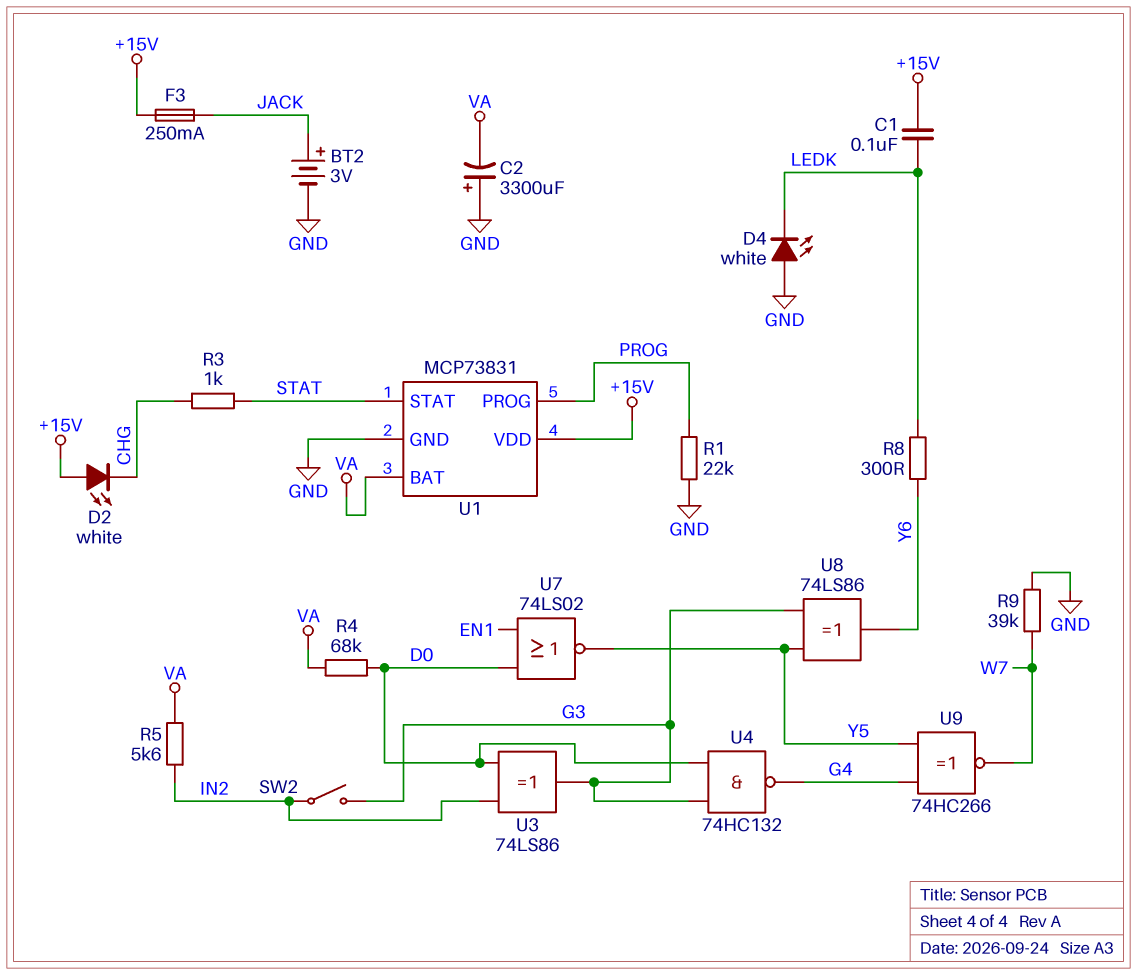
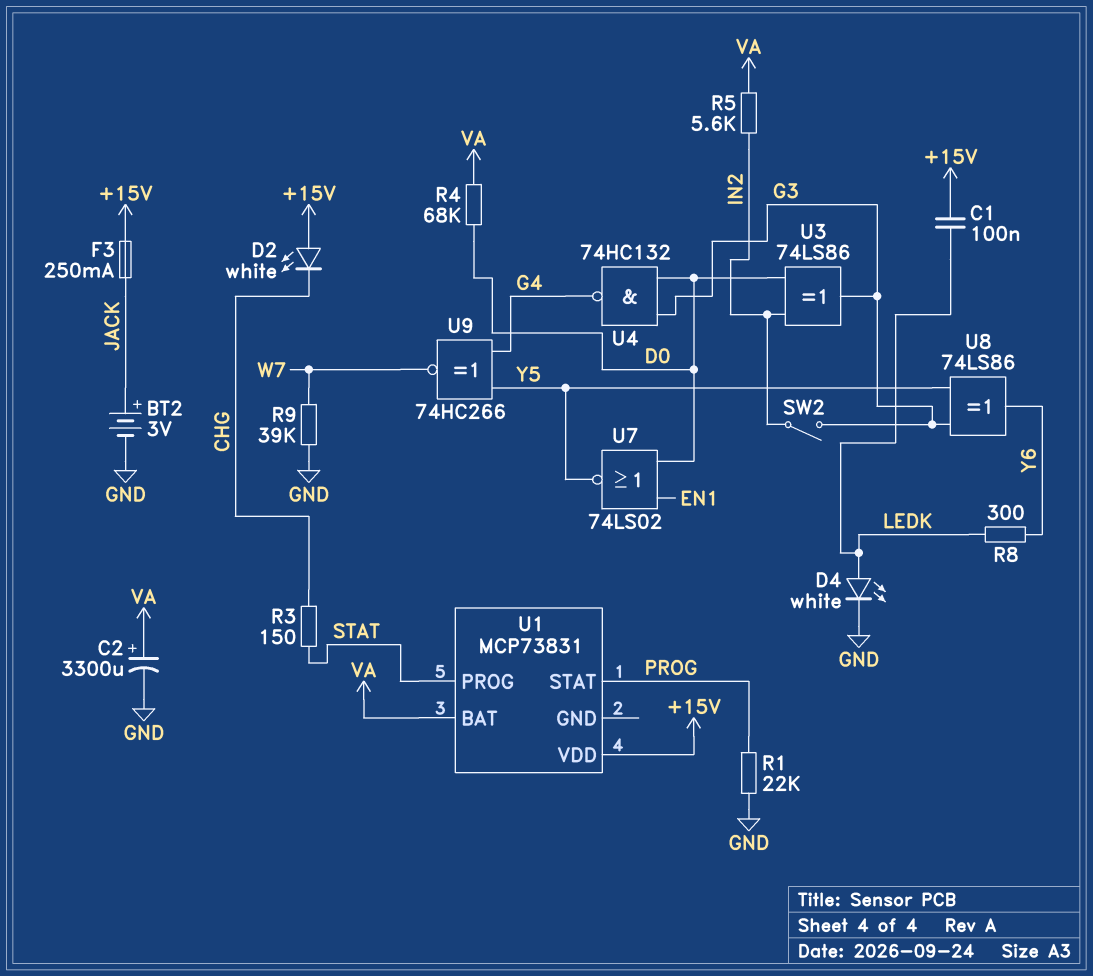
C2: 3300uF (plus GND, minus VA) -> 3300uF (plus VA, minus GND)
D4: LED white (A GND, K LEDK) -> LED white (A LEDK, K GND)
R3: 1k (CHG, STAT) -> 150 (CHG, STAT)
U1 pin GND: GND -> none
U1 pin PROG: PROG -> STAT
U1 pin STAT: STAT -> PROG

